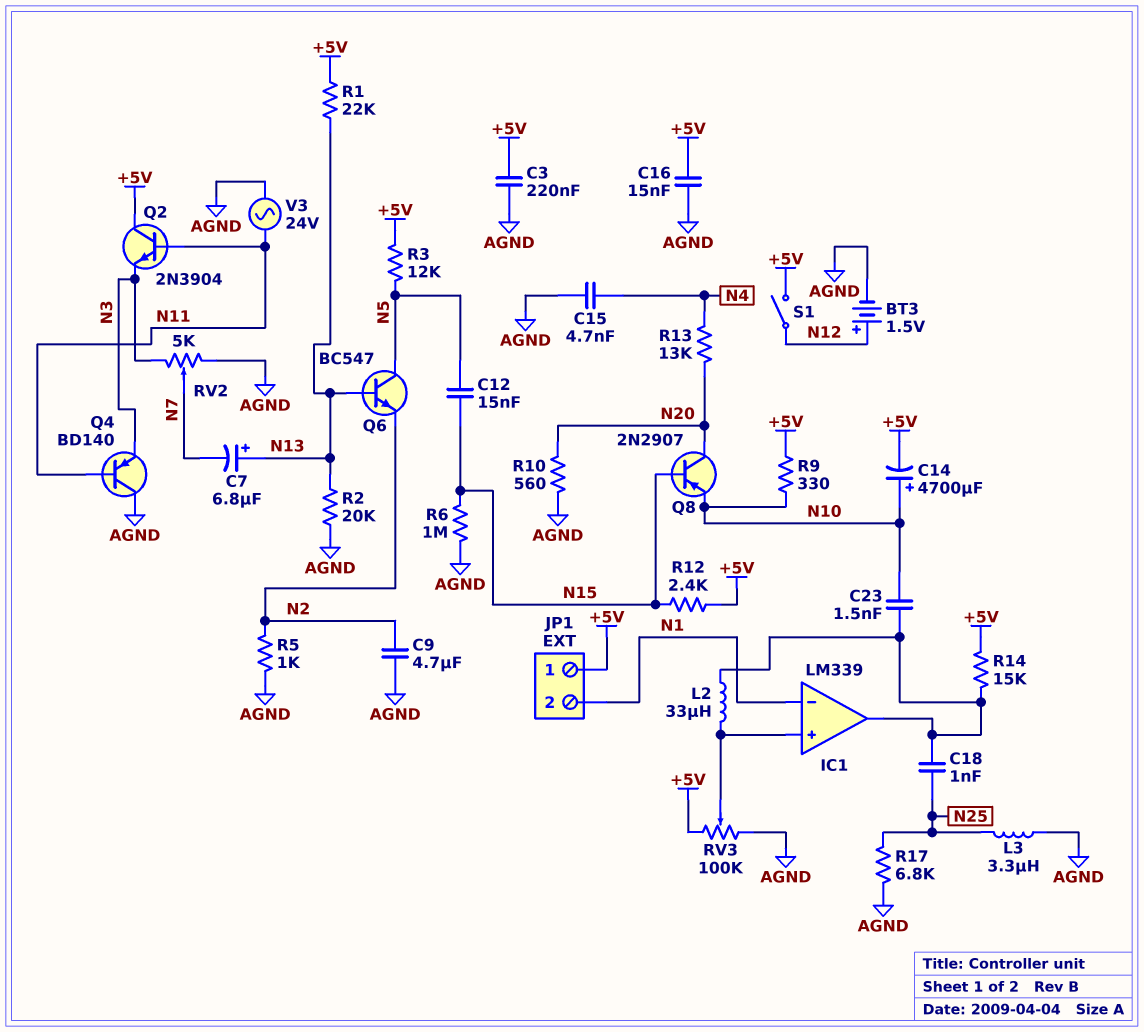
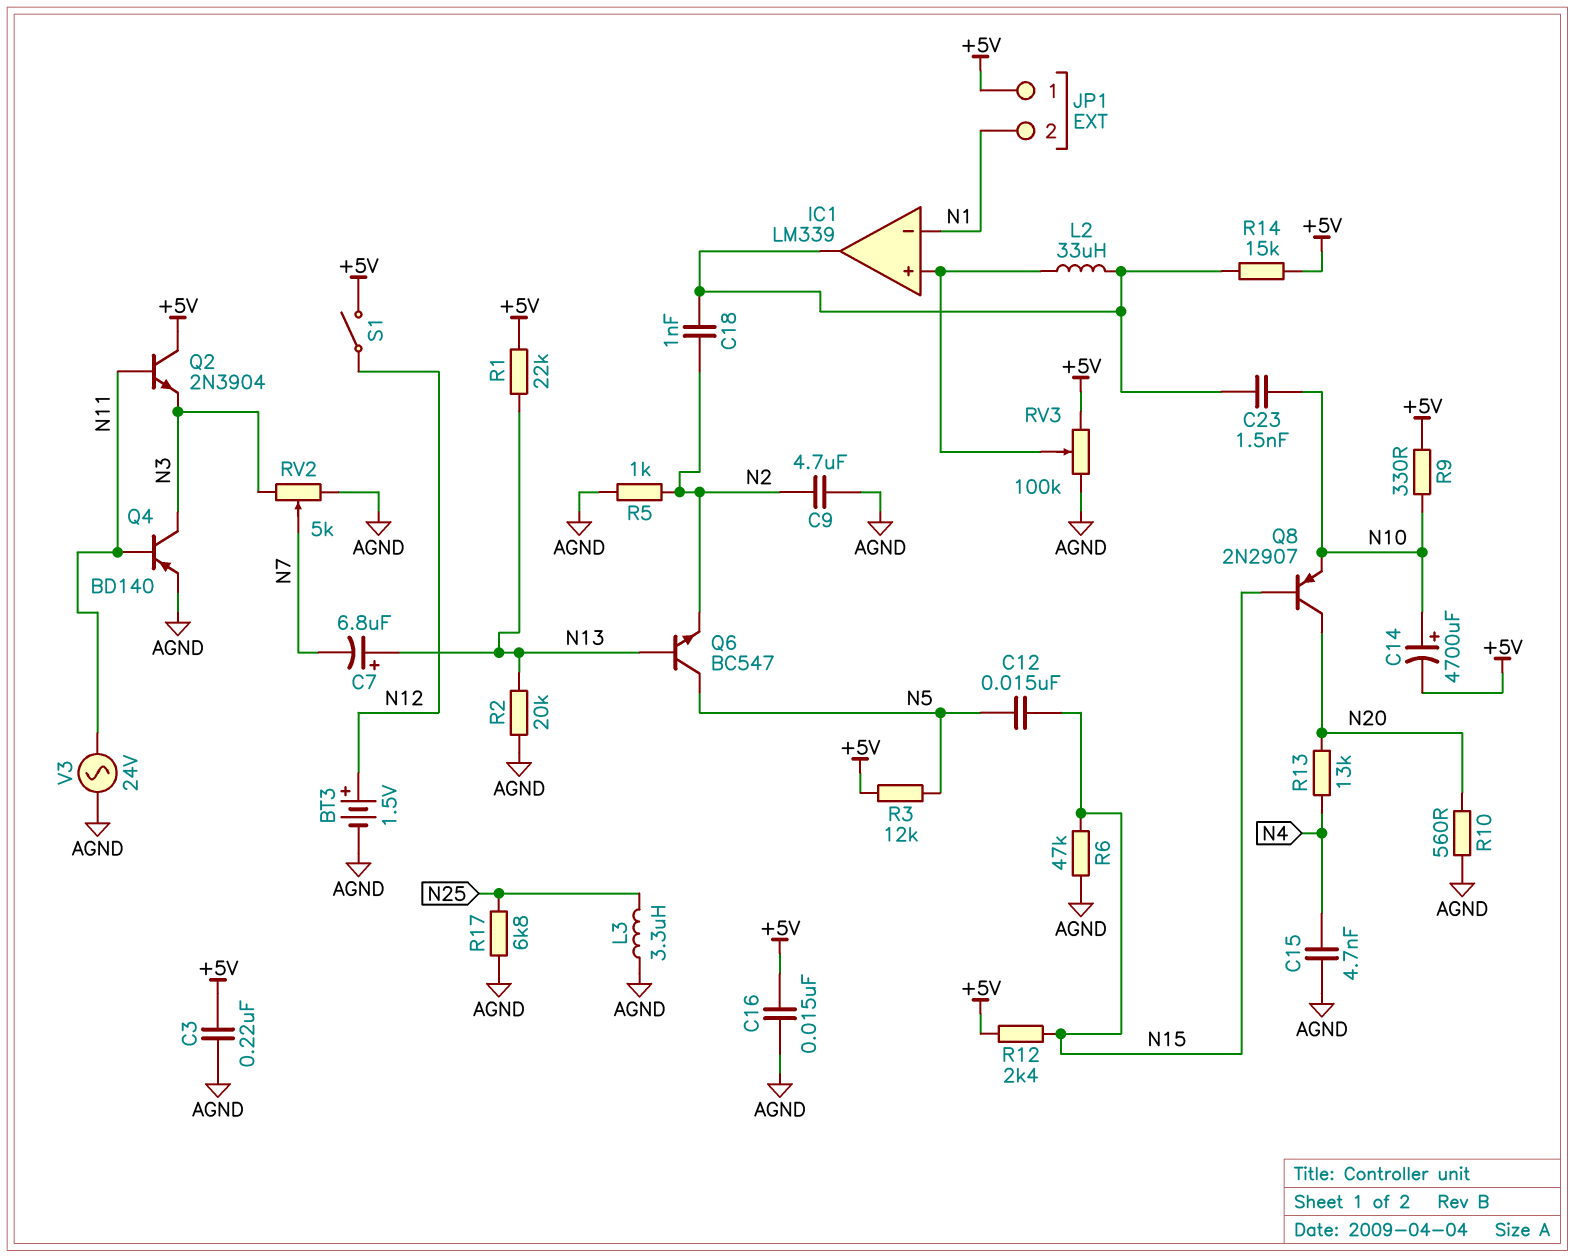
C18: 1nF (IC1/out, N25) -> 1nF (IC1/out, N2)
Q4: PNP BD140 (B N11, C AGND, E N3) -> PNP BD140 (B N11, C N3, E AGND)
R6: 1M (AGND, N15) -> 47k (AGND, N15)

